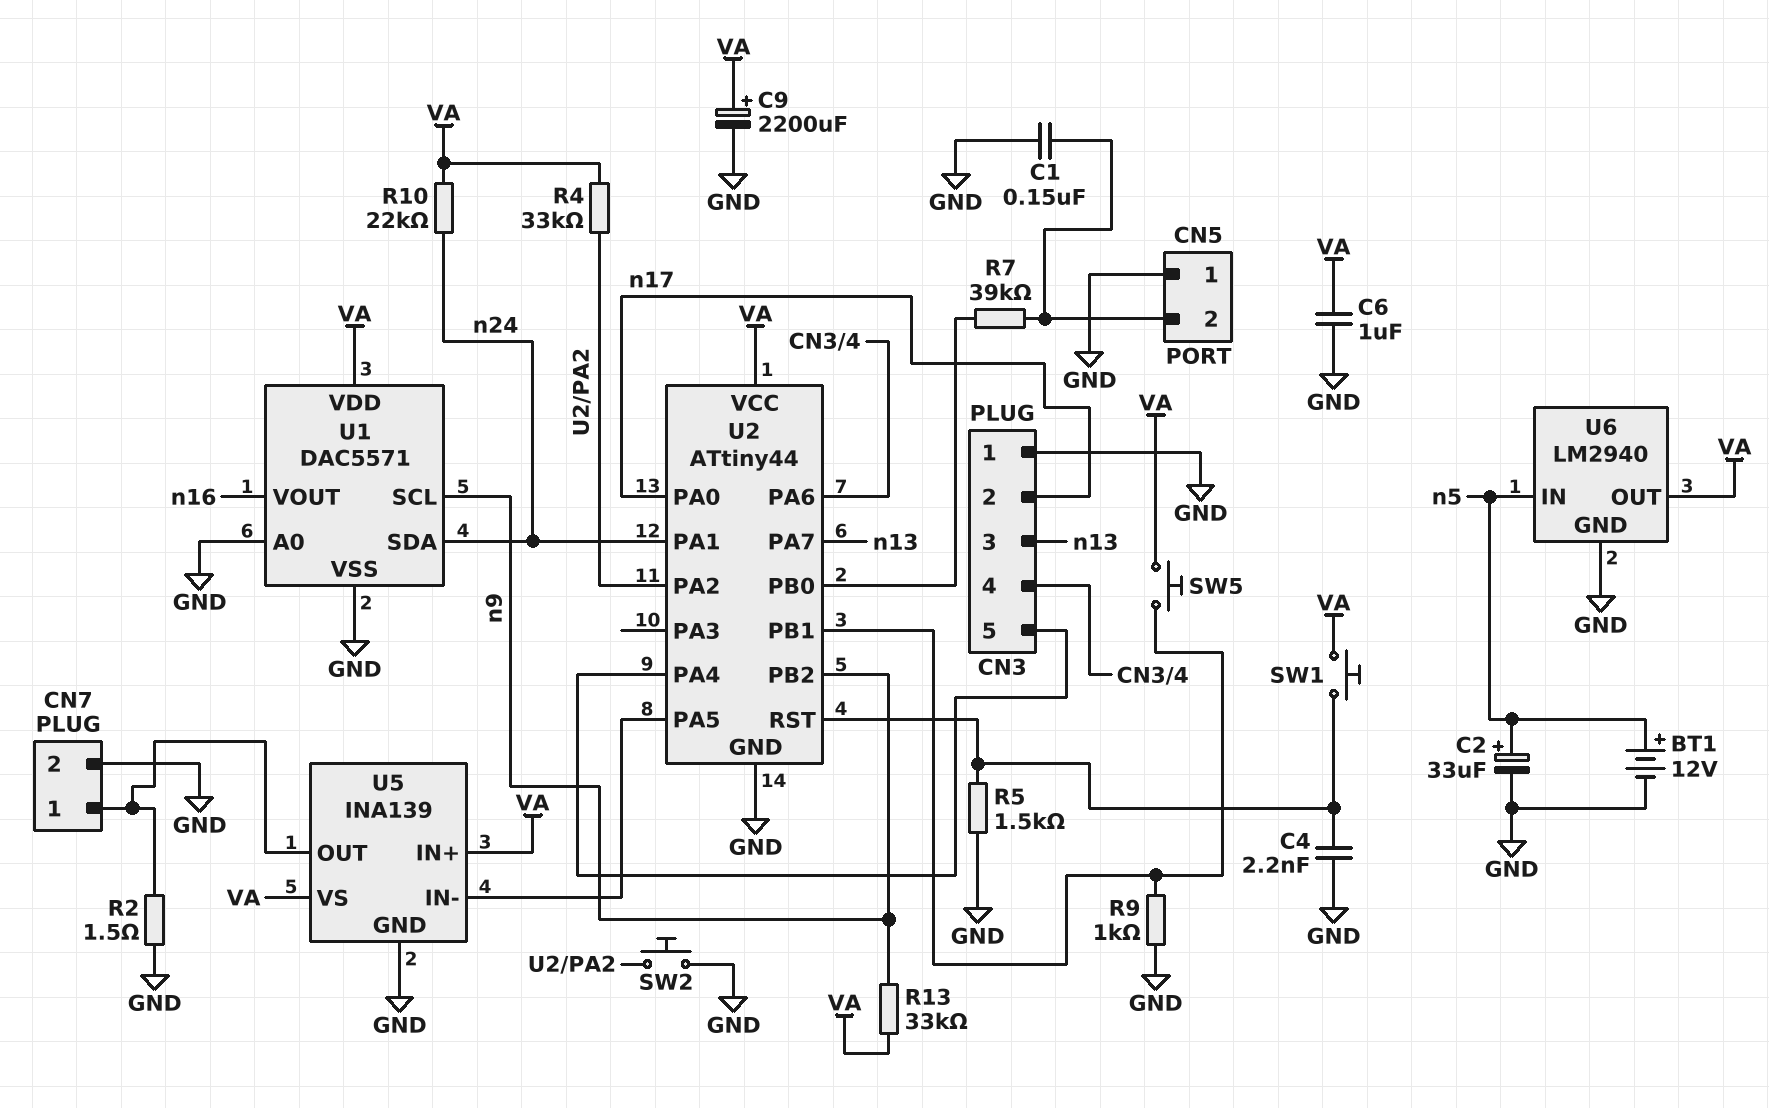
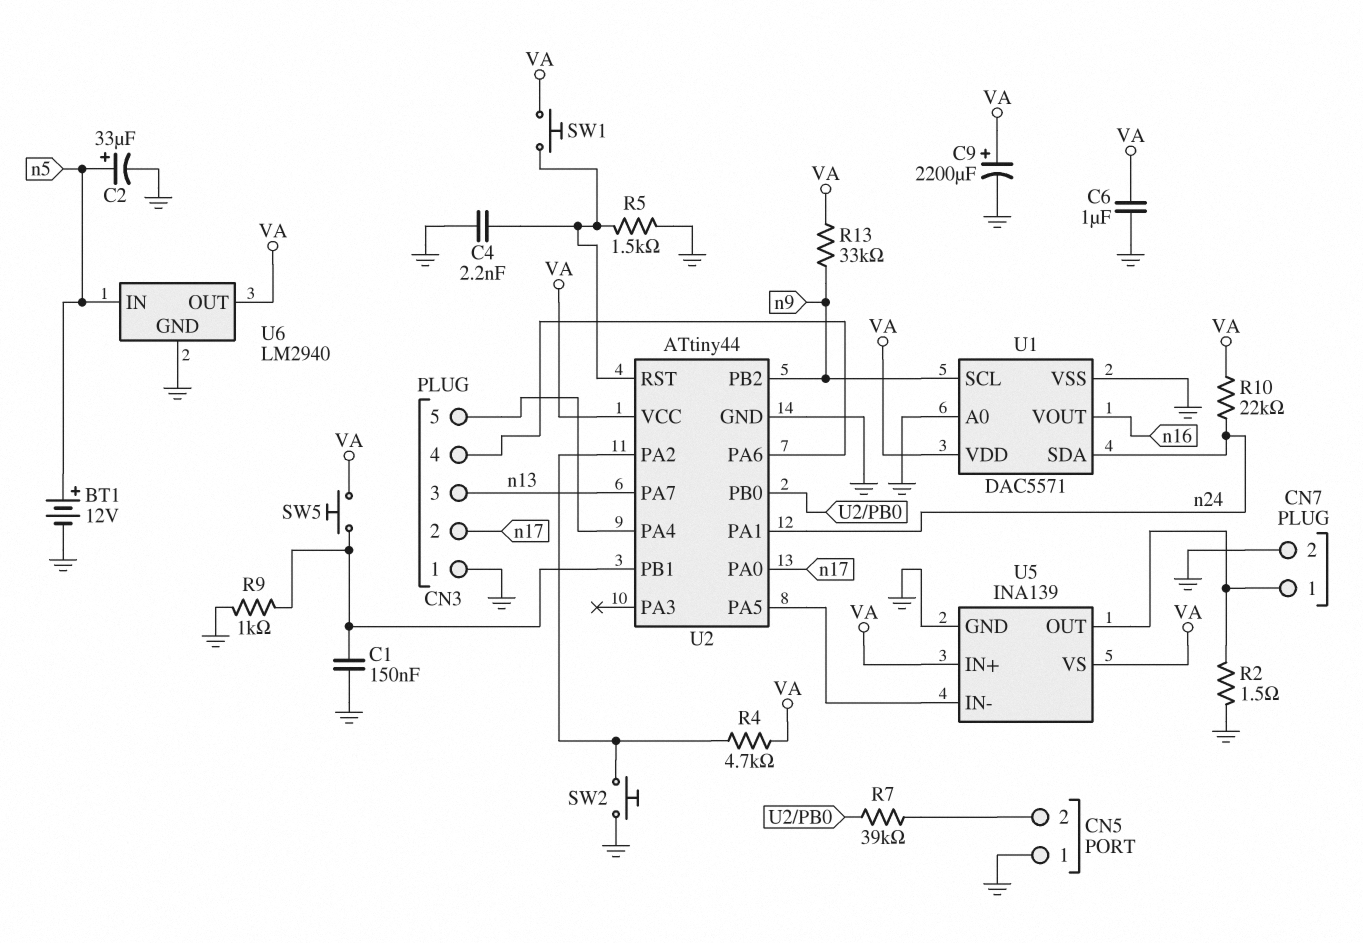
C1: 150nF (CN5/2, GND) -> 150nF (GND, U2/PB1)
R4: 33k (U2/PA2, VA) -> 4.7k (U2/PA2, VA)

